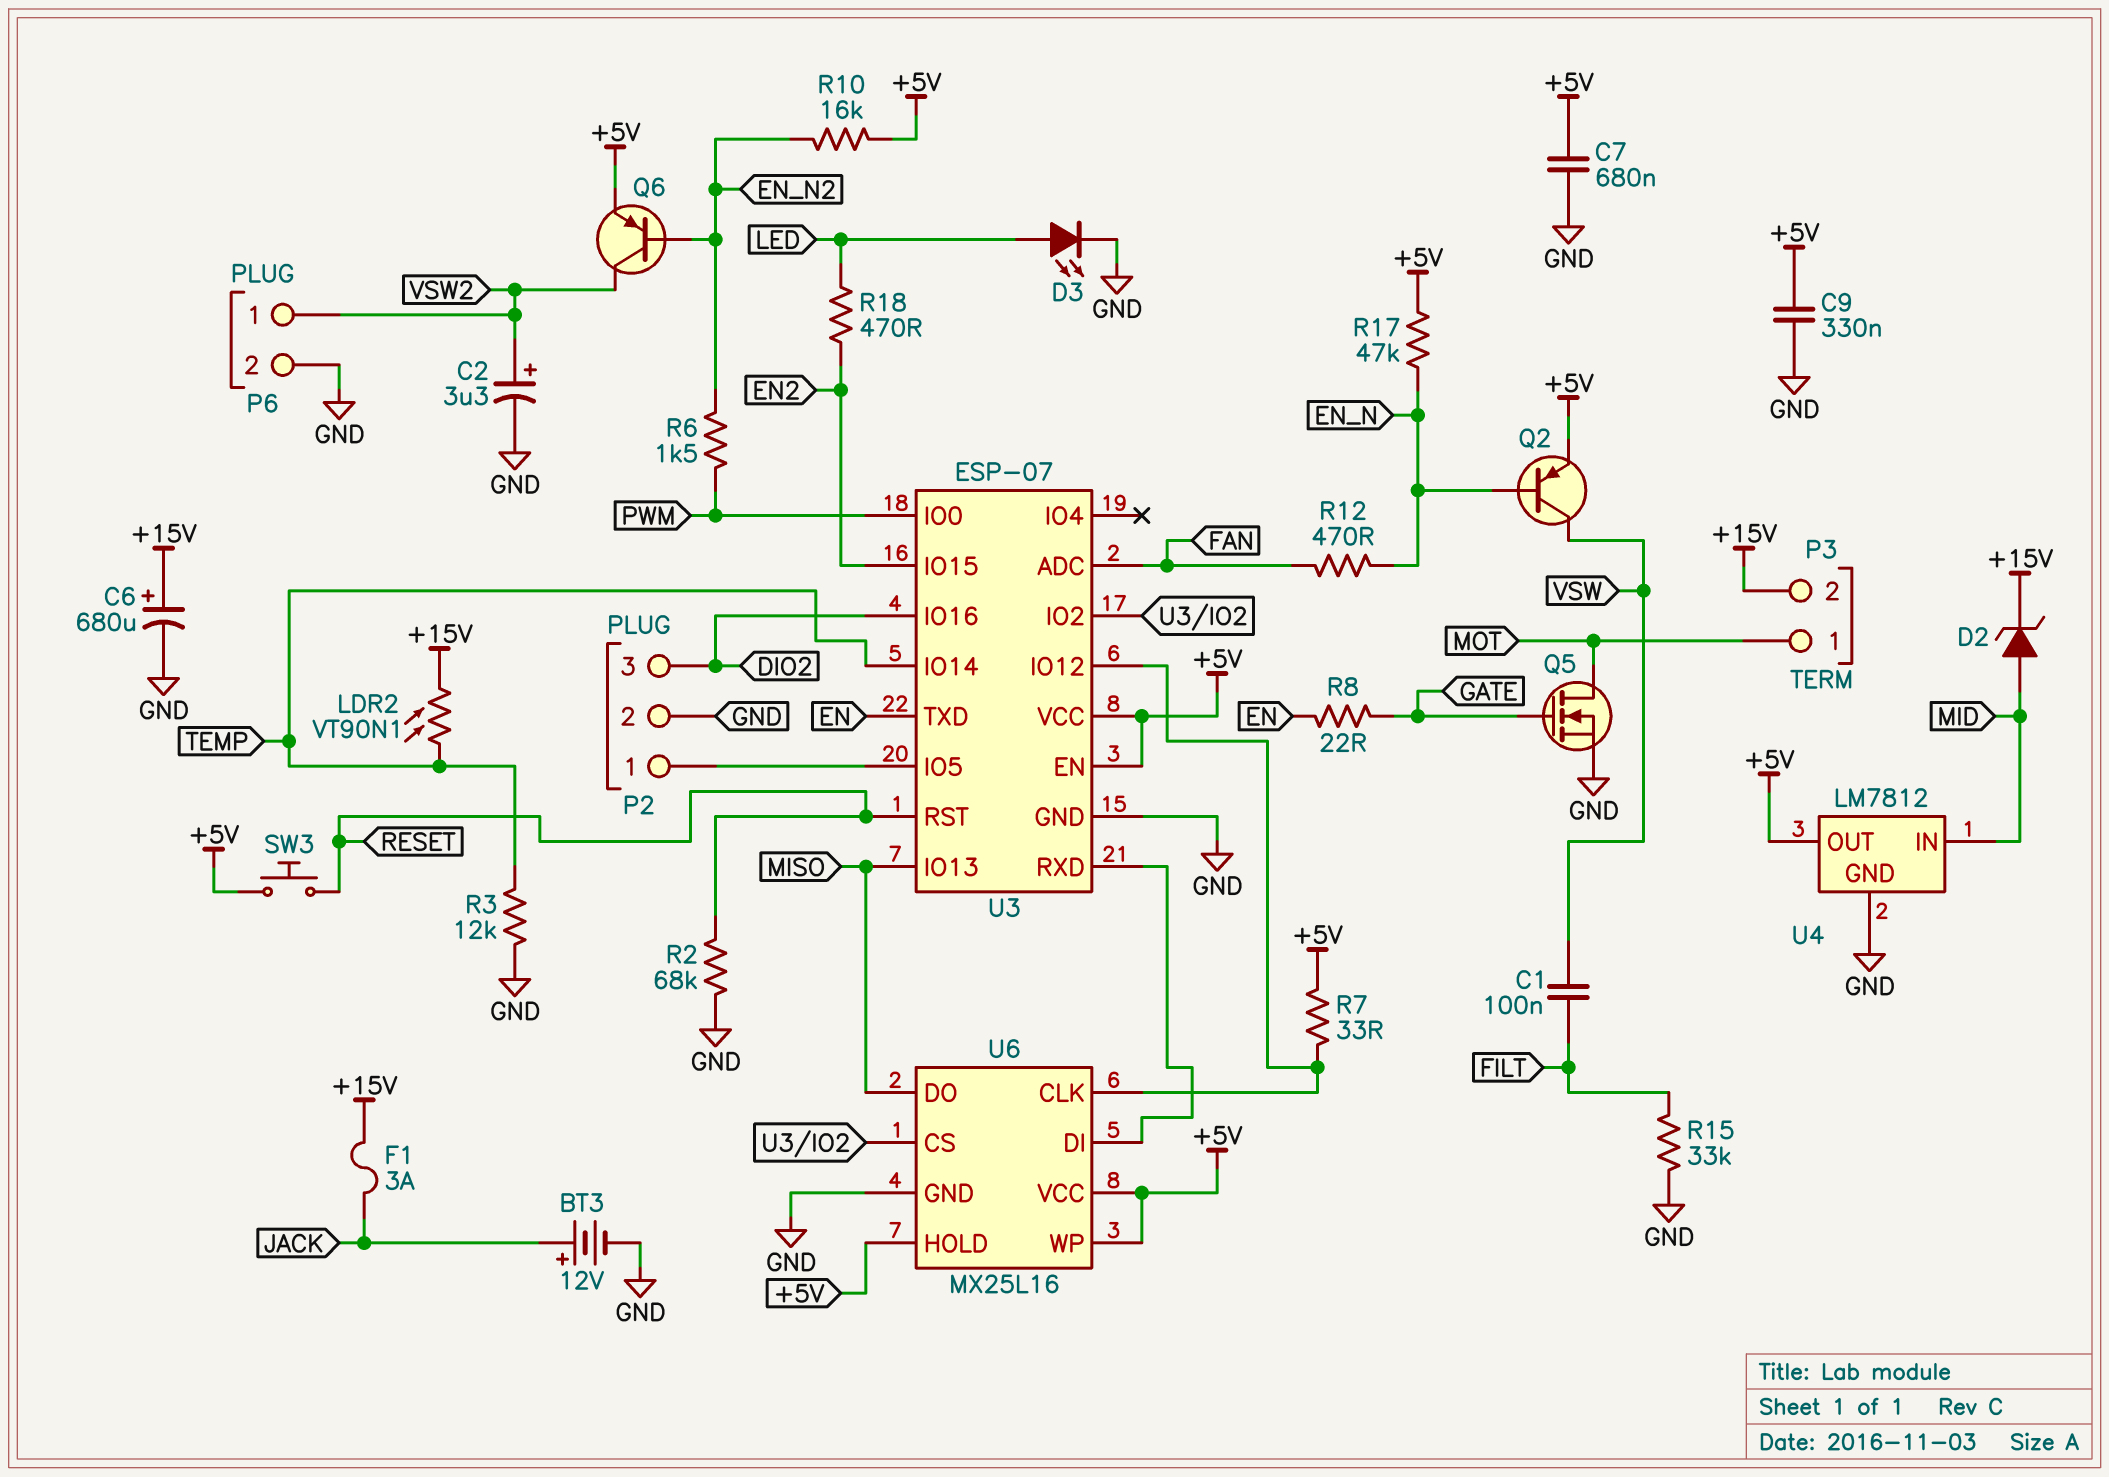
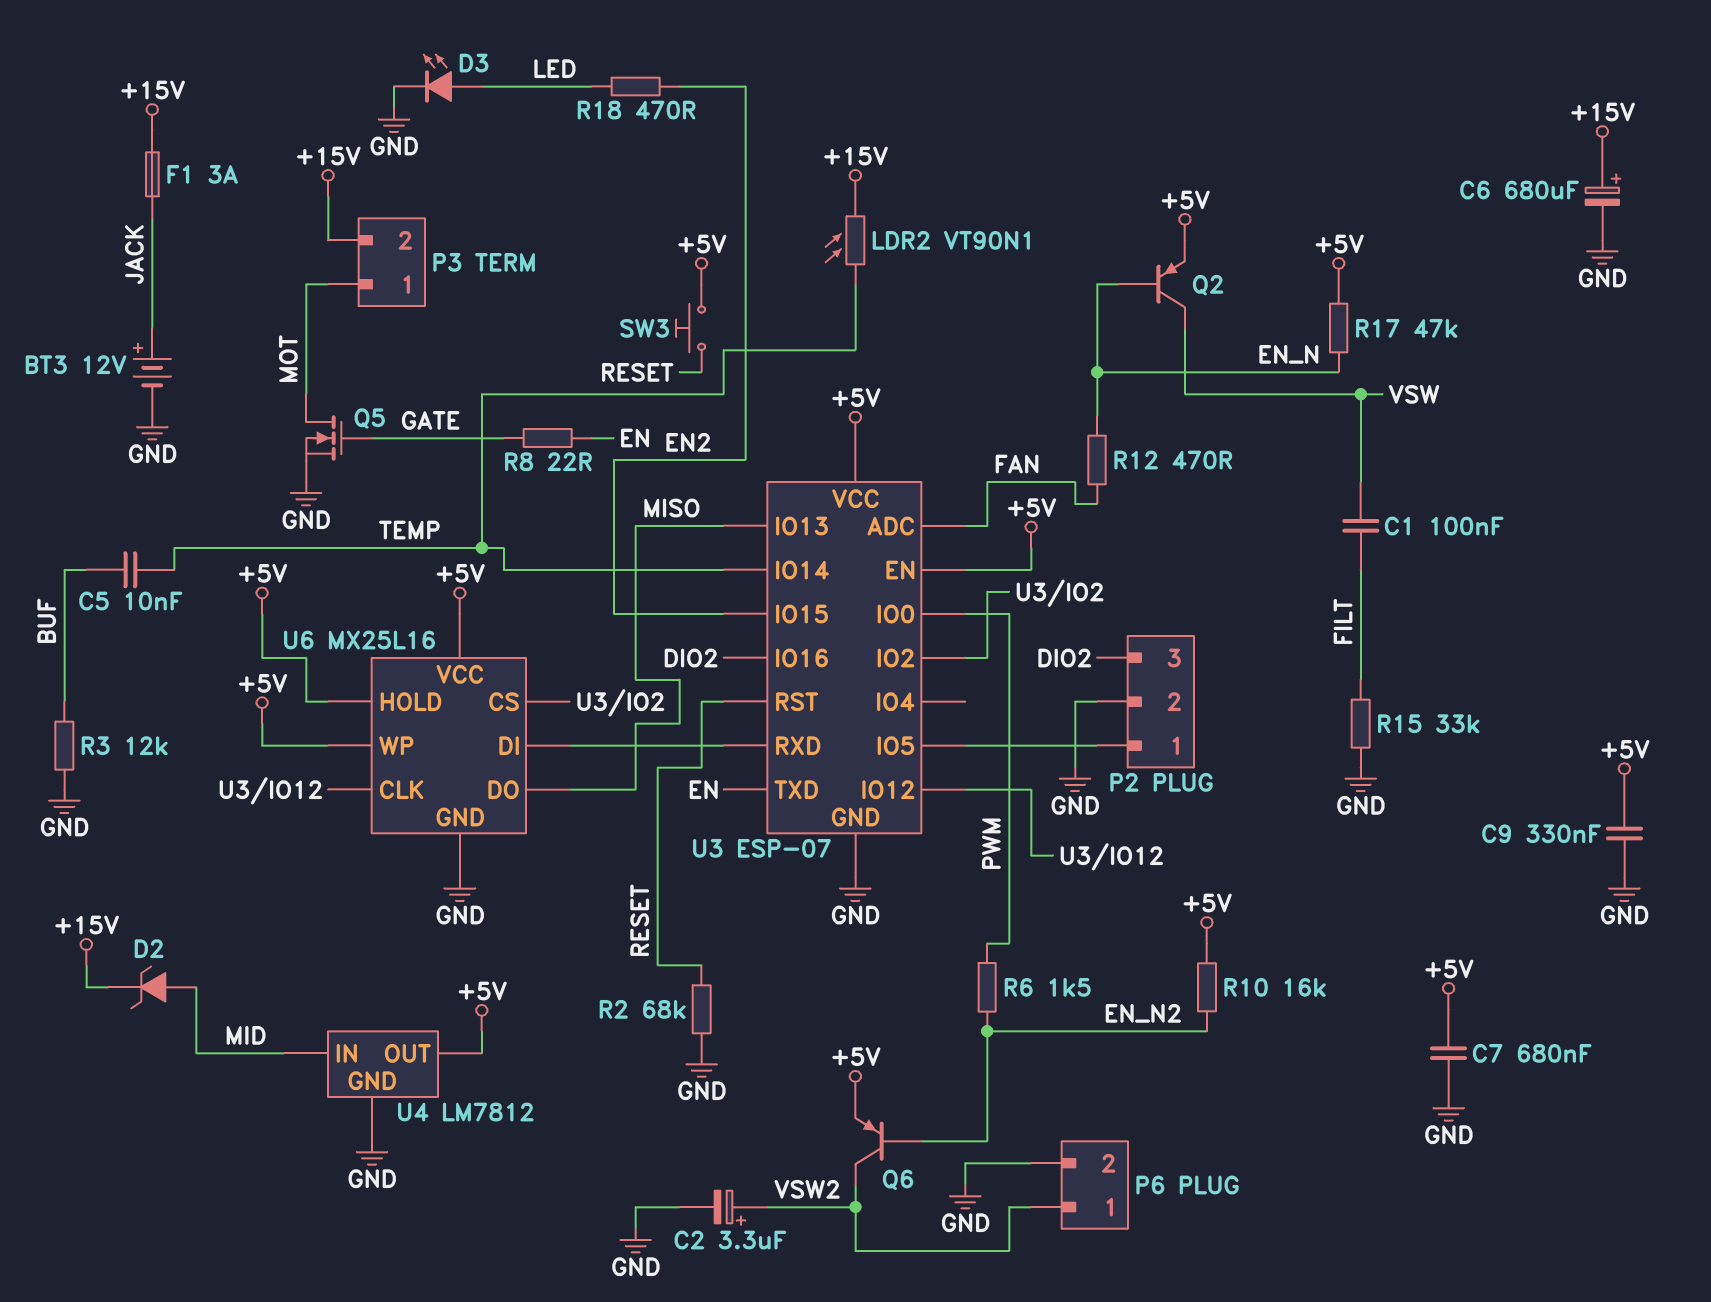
C5: none -> 10nF (BUF, TEMP)
R3: 12k (GND, TEMP) -> 12k (BUF, GND)
R7: 33 (+5V, U3/IO12) -> none

